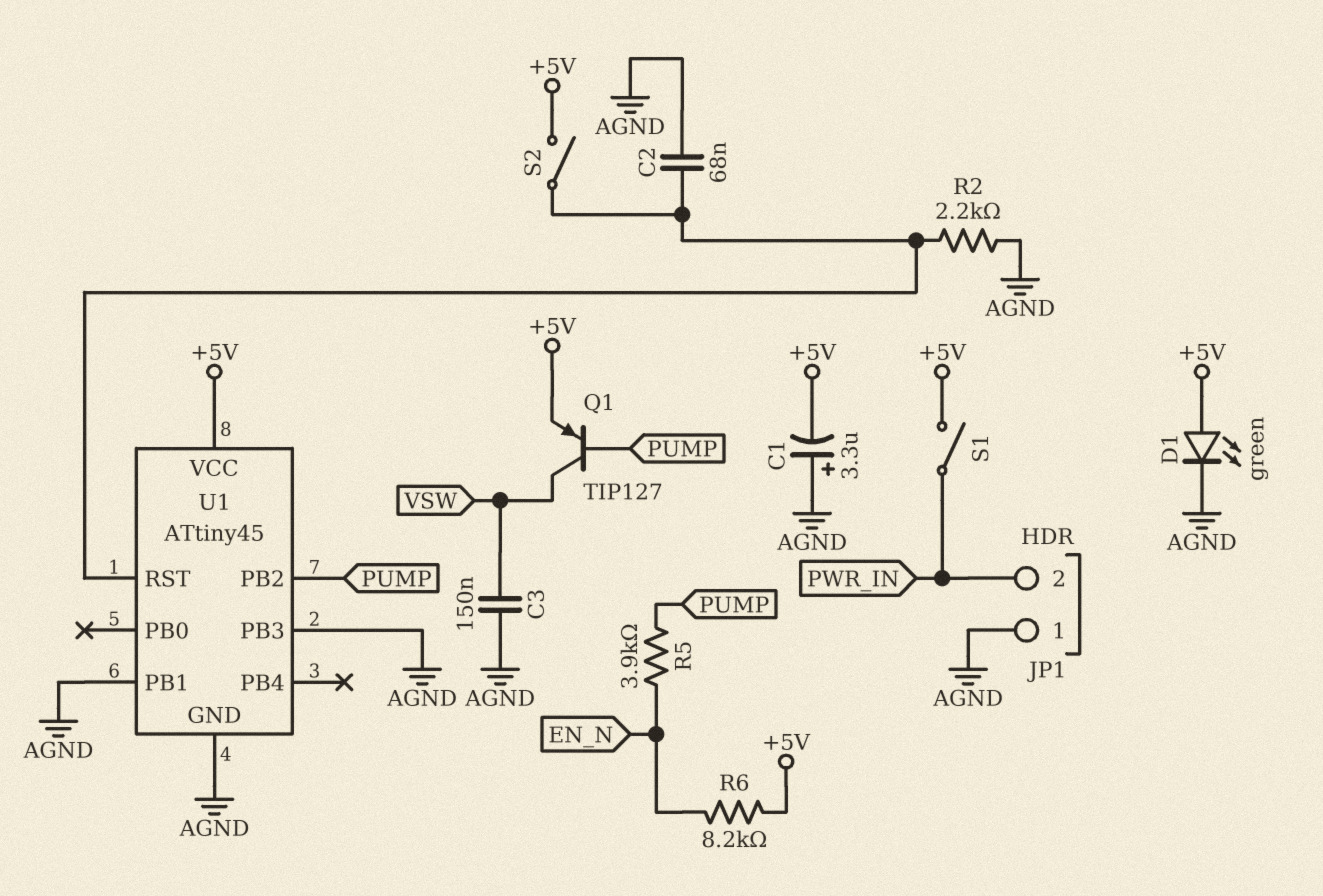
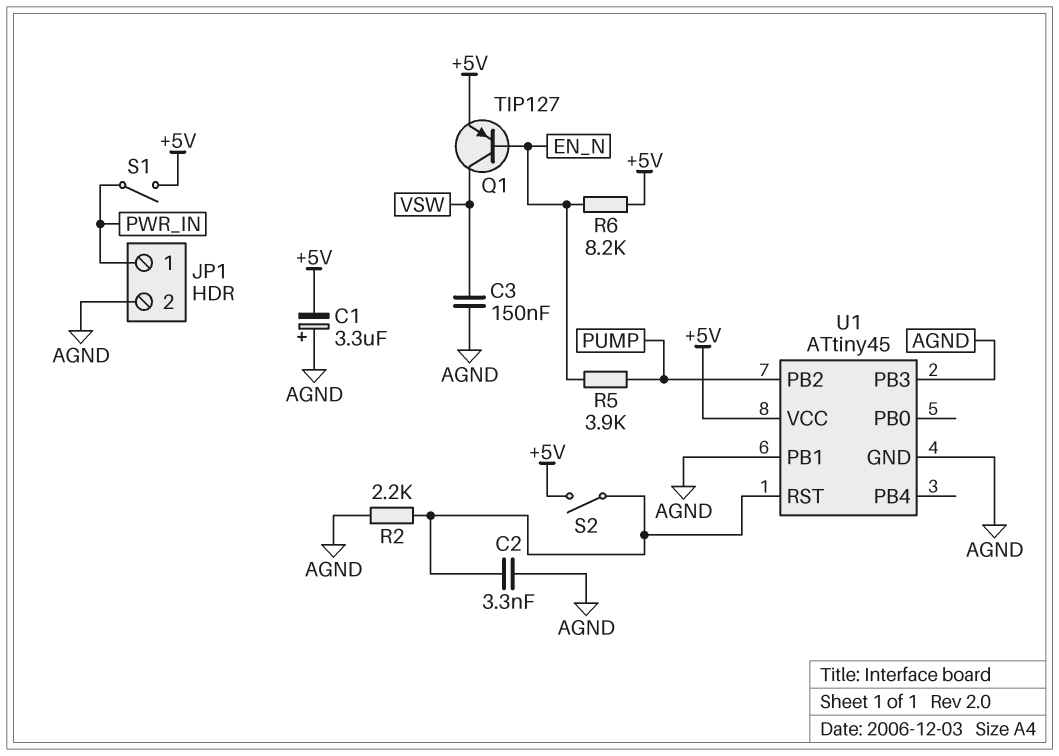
C2: 68nF (AGND, U1/RST) -> 3.3nF (AGND, U1/RST)
D1: LED green (A +5V, K AGND) -> none
JP1 pin 1: AGND -> PWR_IN
JP1 pin 2: PWR_IN -> AGND
Q1: PNP TIP127 (B PUMP, C VSW, E +5V) -> PNP TIP127 (B EN_N, C VSW, E +5V)

